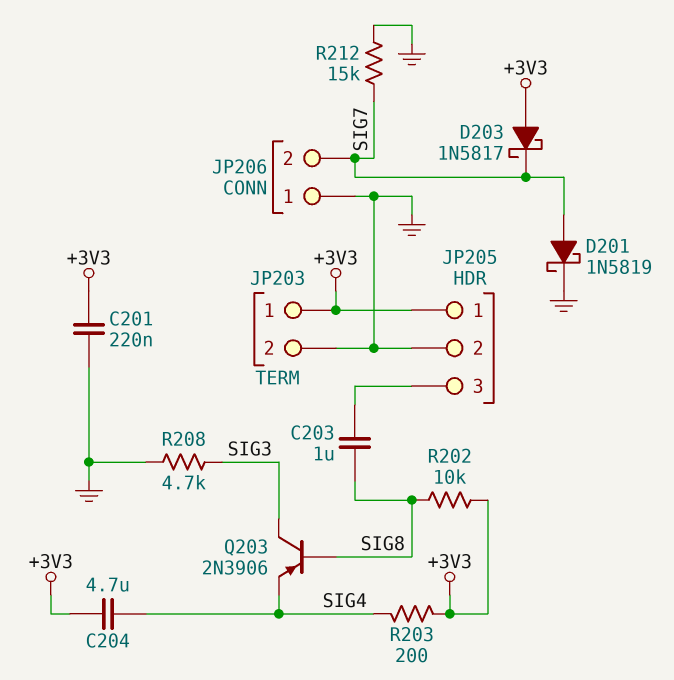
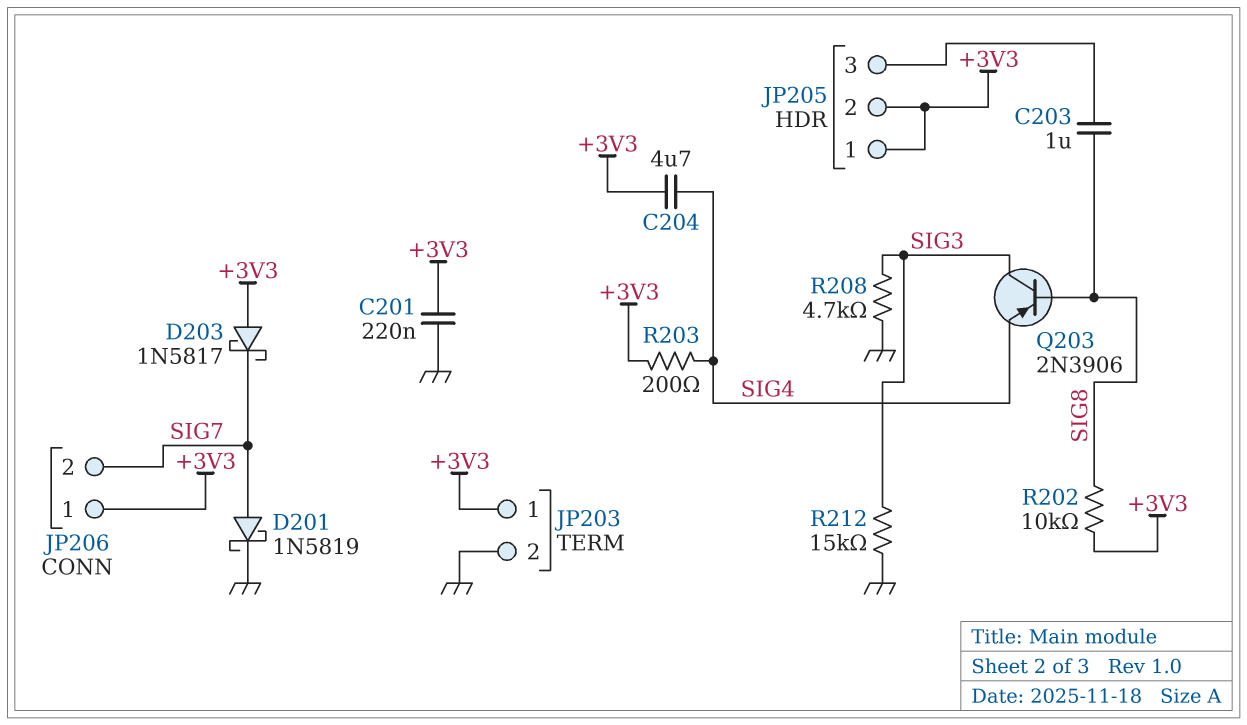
JP205 pin 2: GND -> +3V3
JP206 pin 1: GND -> +3V3
R212: 15k (GND, SIG7) -> 15k (GND, SIG3)

